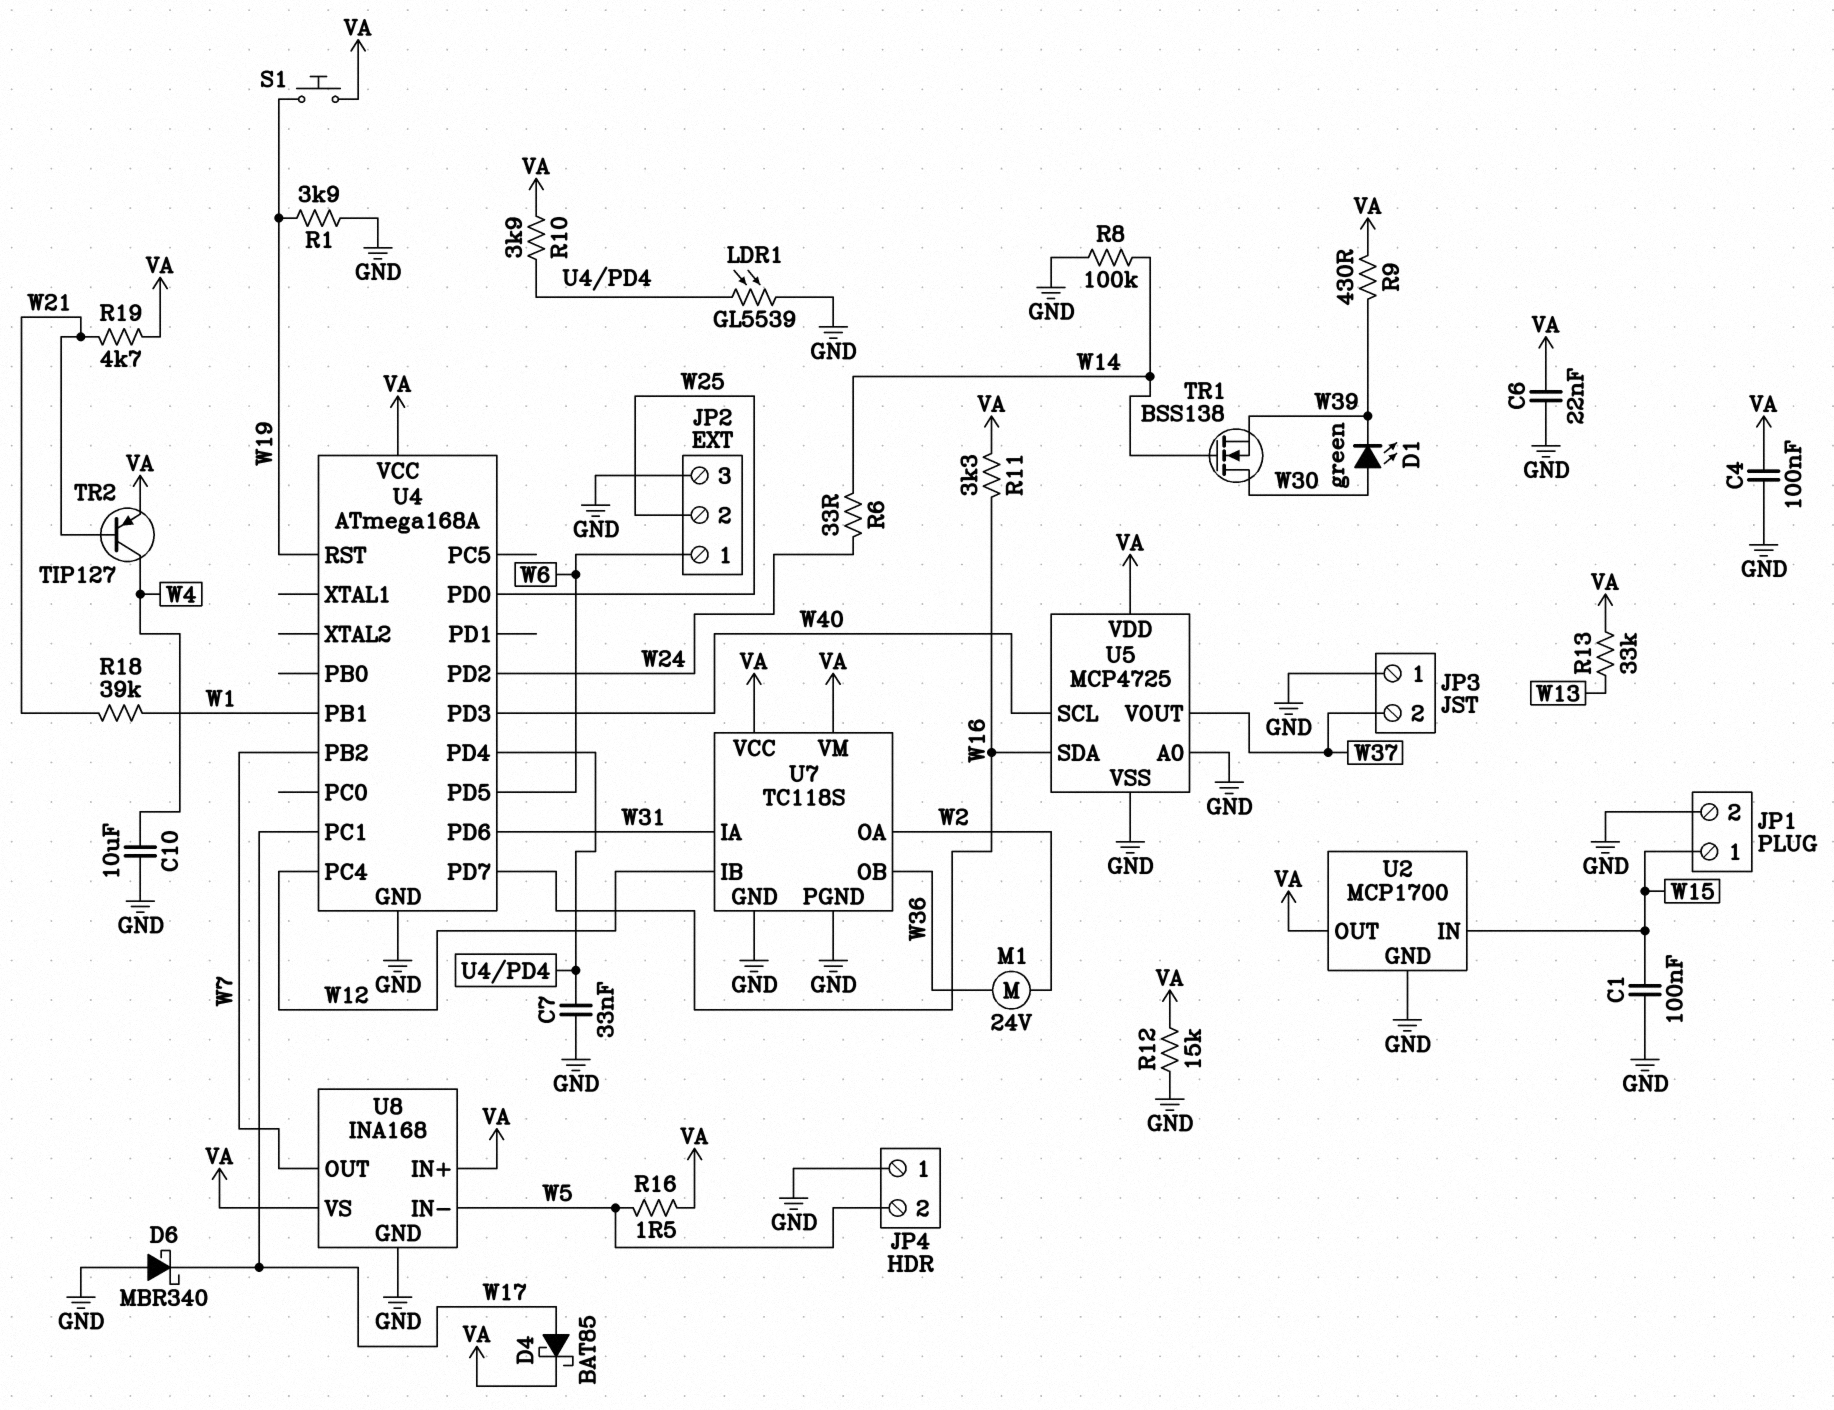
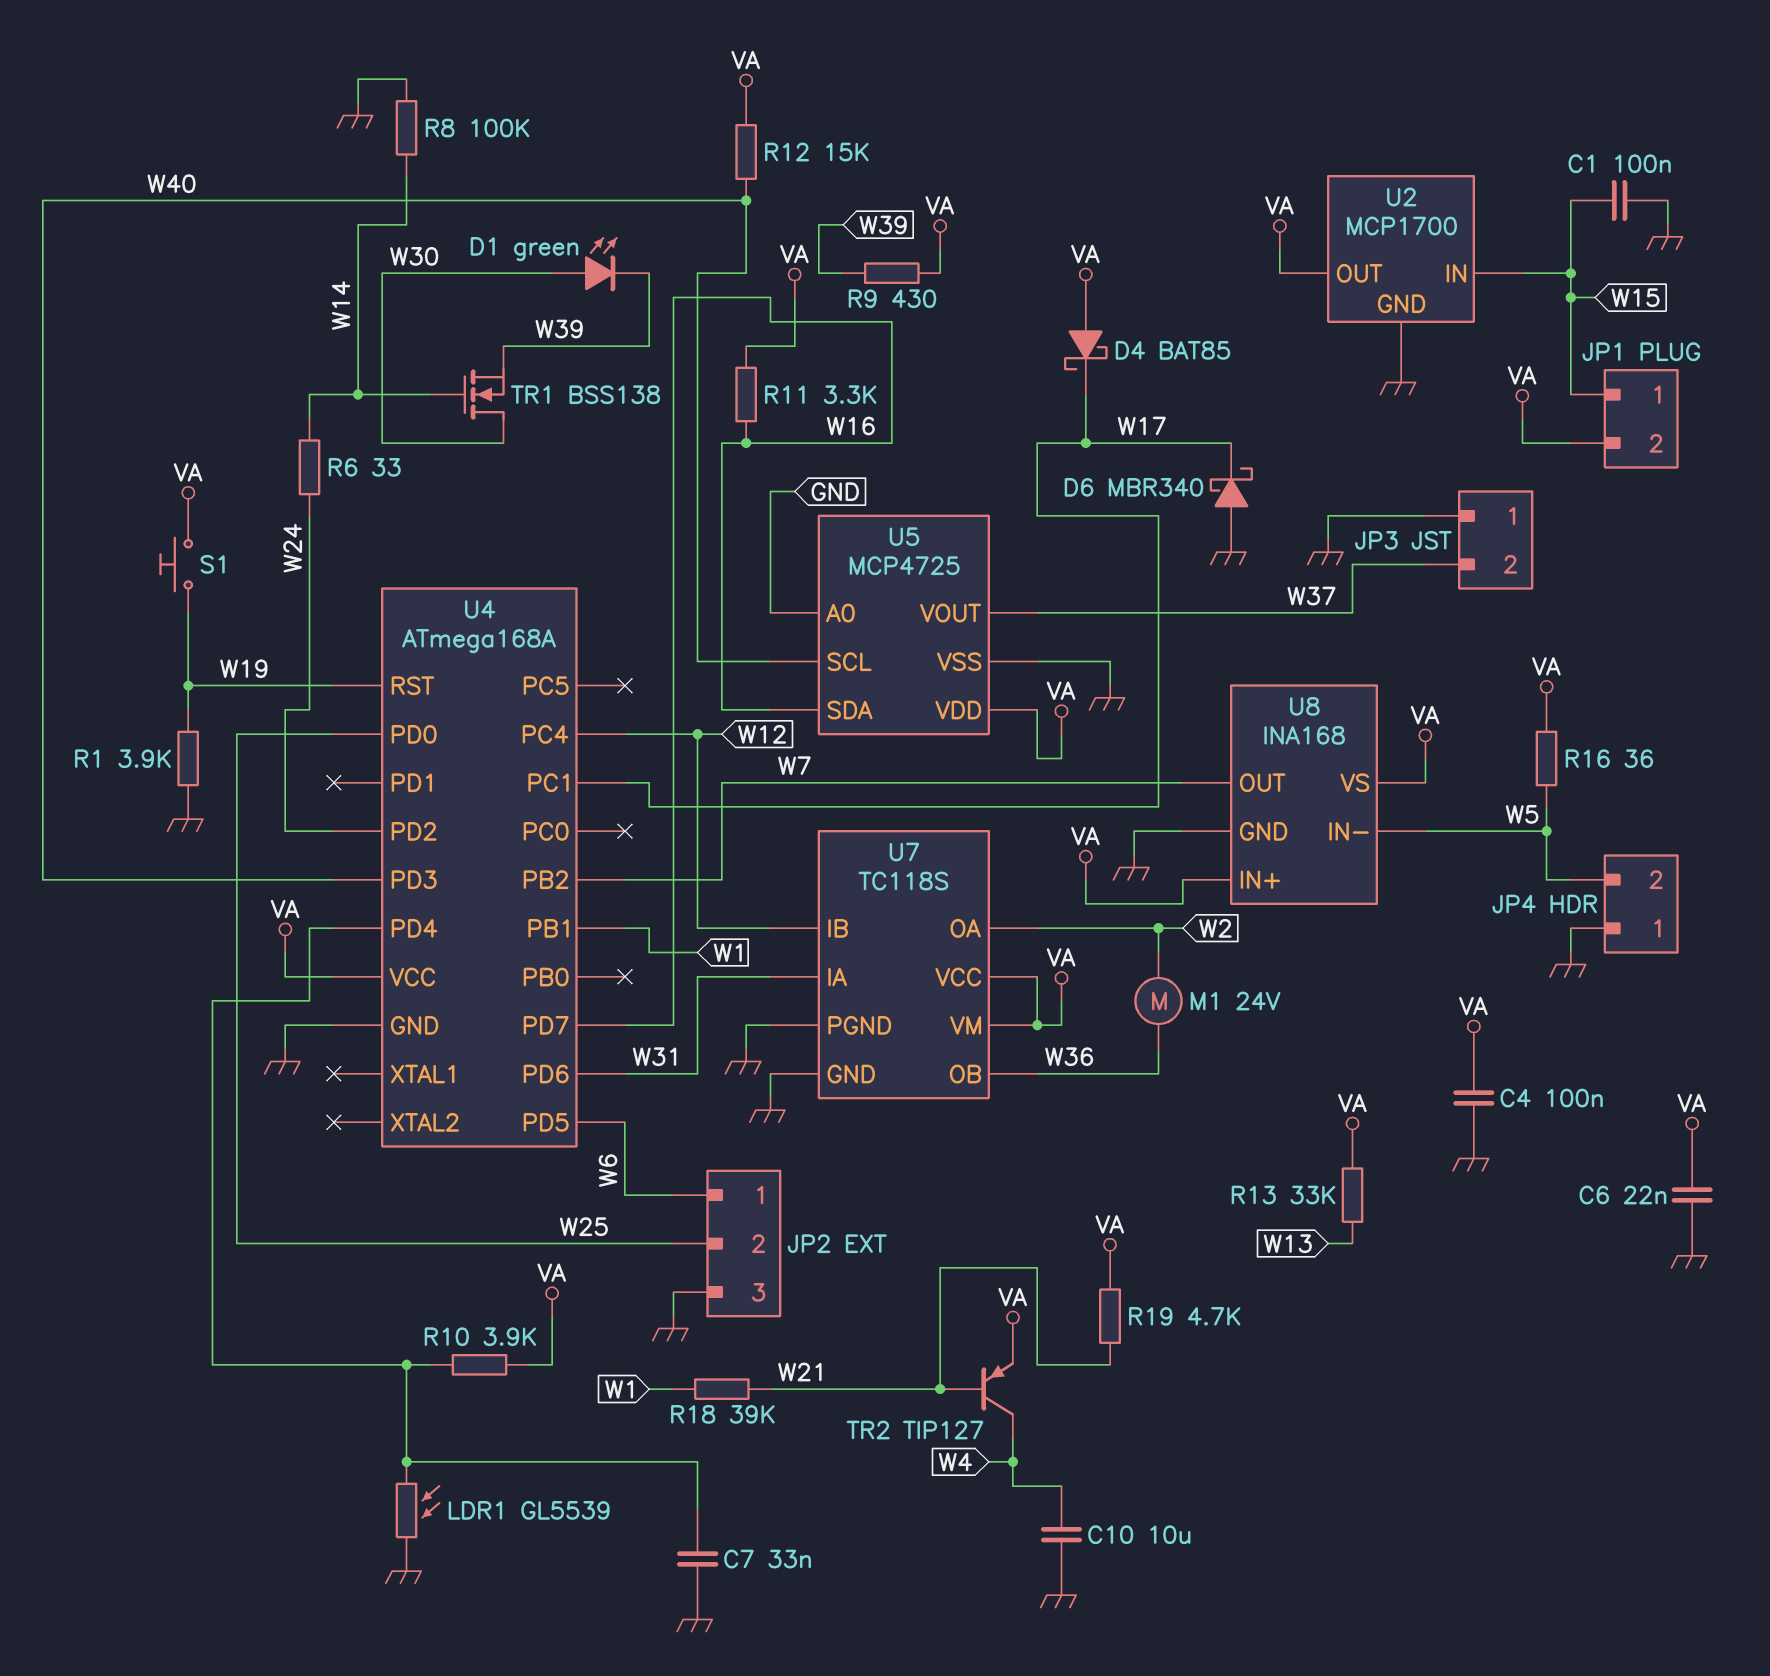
D4: schottky BAT85 (A W17, K VA) -> schottky BAT85 (A VA, K W17)
JP1 pin 2: GND -> VA
R12: 15k (GND, VA) -> 15k (VA, W40)
R16: 1.5 (VA, W5) -> 36 (VA, W5)

